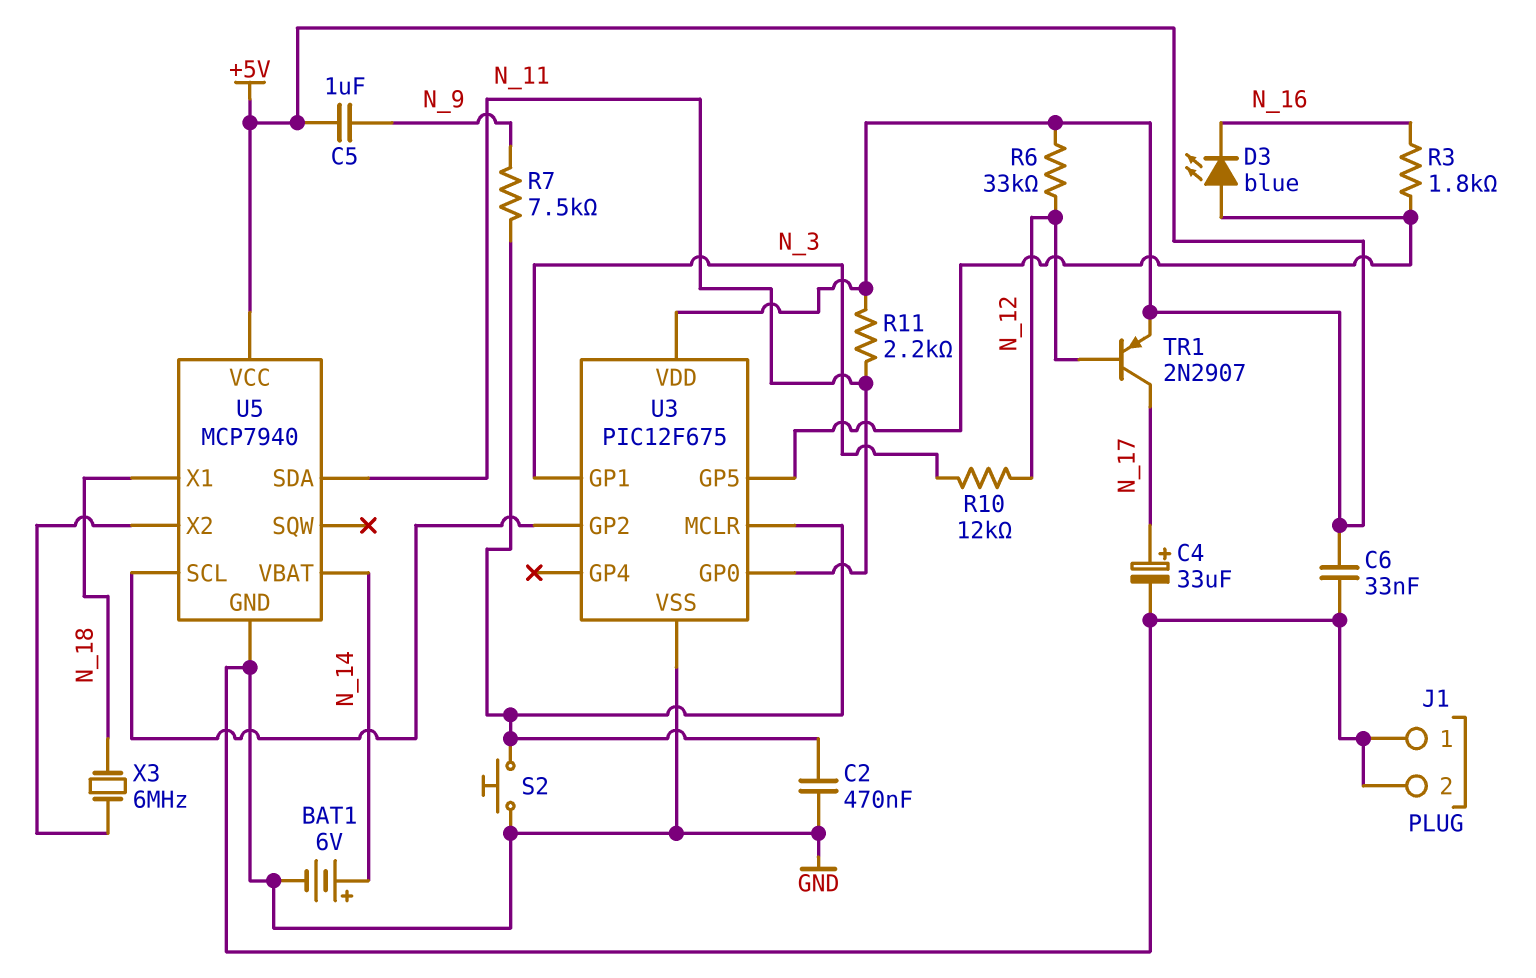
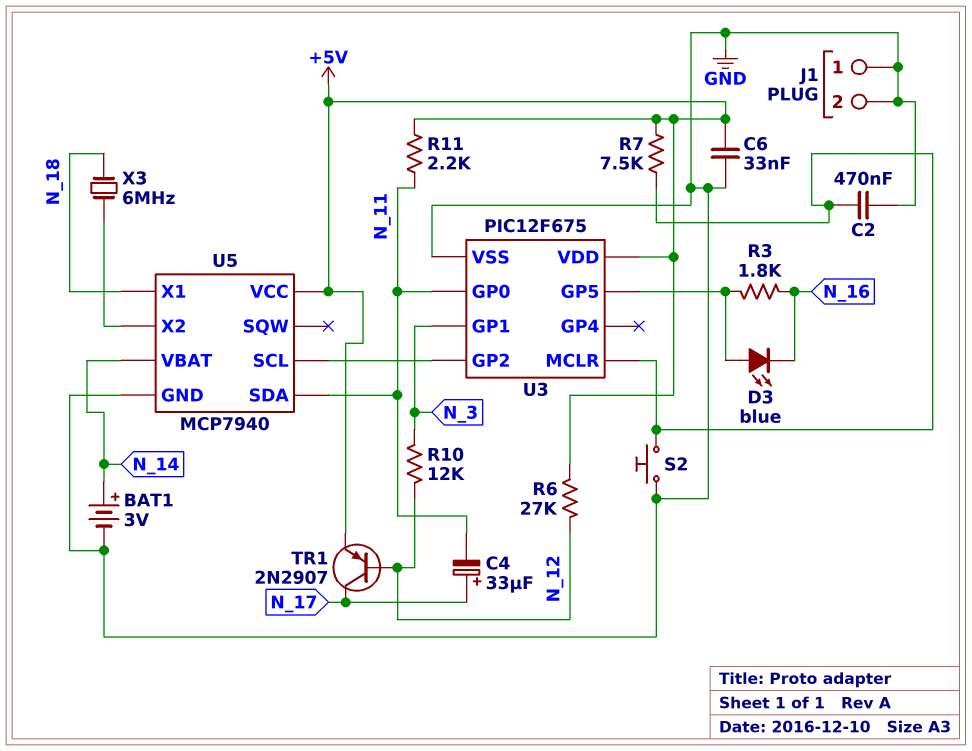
BAT1: 6V (plus N_14, minus GND) -> 3V (plus N_14, minus GND)
C4: 33uF (plus N_17, minus GND) -> 33uF (plus N_17, minus N_11)
C5: 1uF (+5V, N_9) -> none
R6: 33k (+5V, N_12) -> 27k (+5V, N_12)
R7: 7.5k (N_9, U3/MCLR) -> 7.5k (+5V, U3/MCLR)

